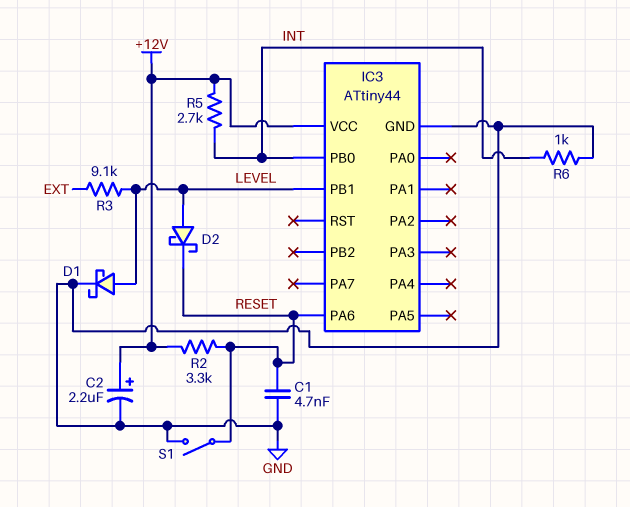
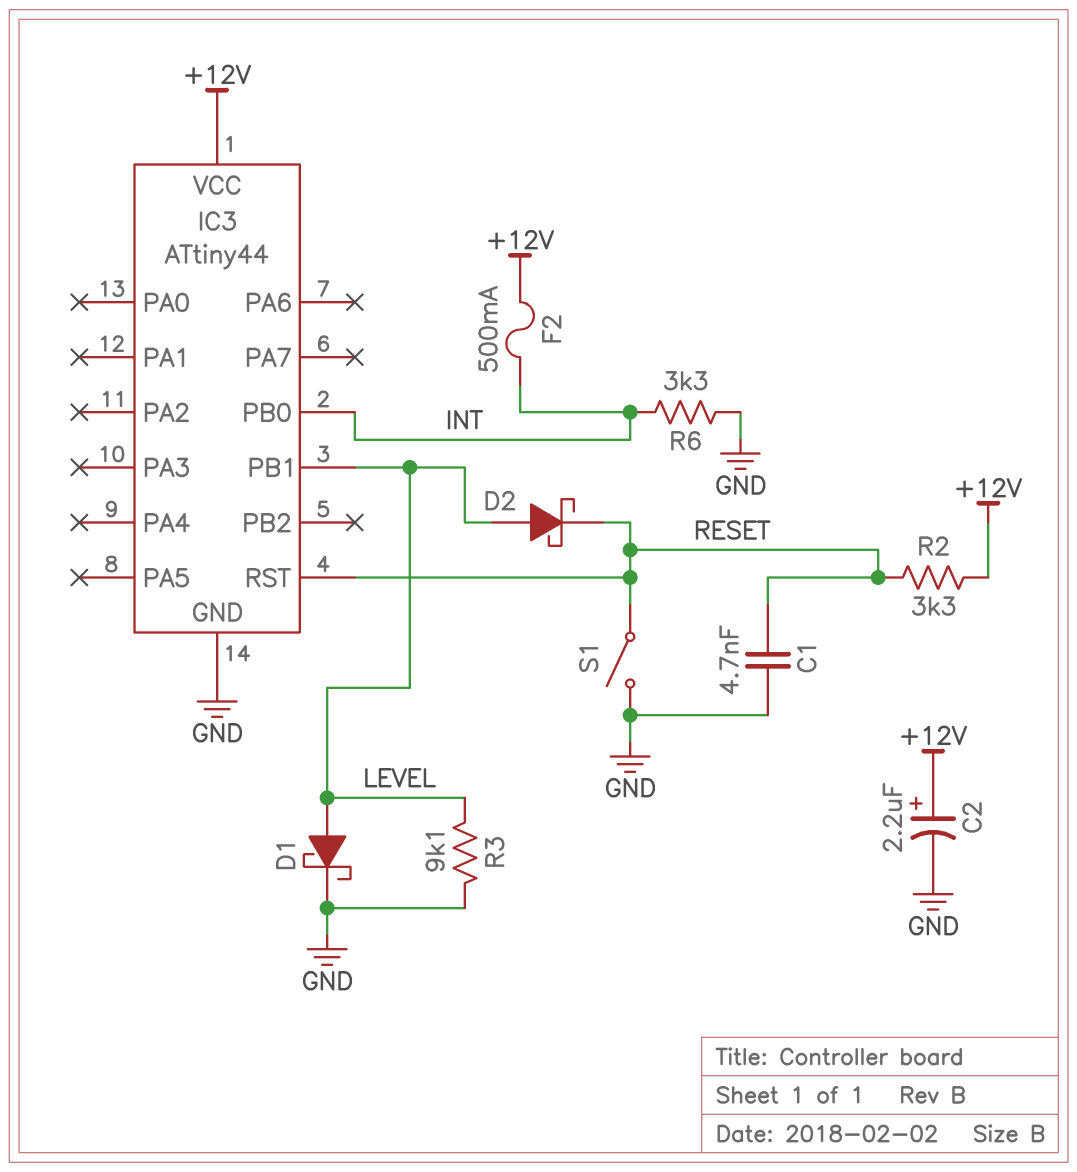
F2: none -> 500mA (+12V, INT)
IC3 pin PA6: RESET -> none
IC3 pin RST: none -> RESET
R3: 9.1k (EXT, LEVEL) -> 9.1k (GND, LEVEL)
R5: 2.7k (+12V, INT) -> none
R6: 1k (GND, INT) -> 3.3k (GND, INT)

